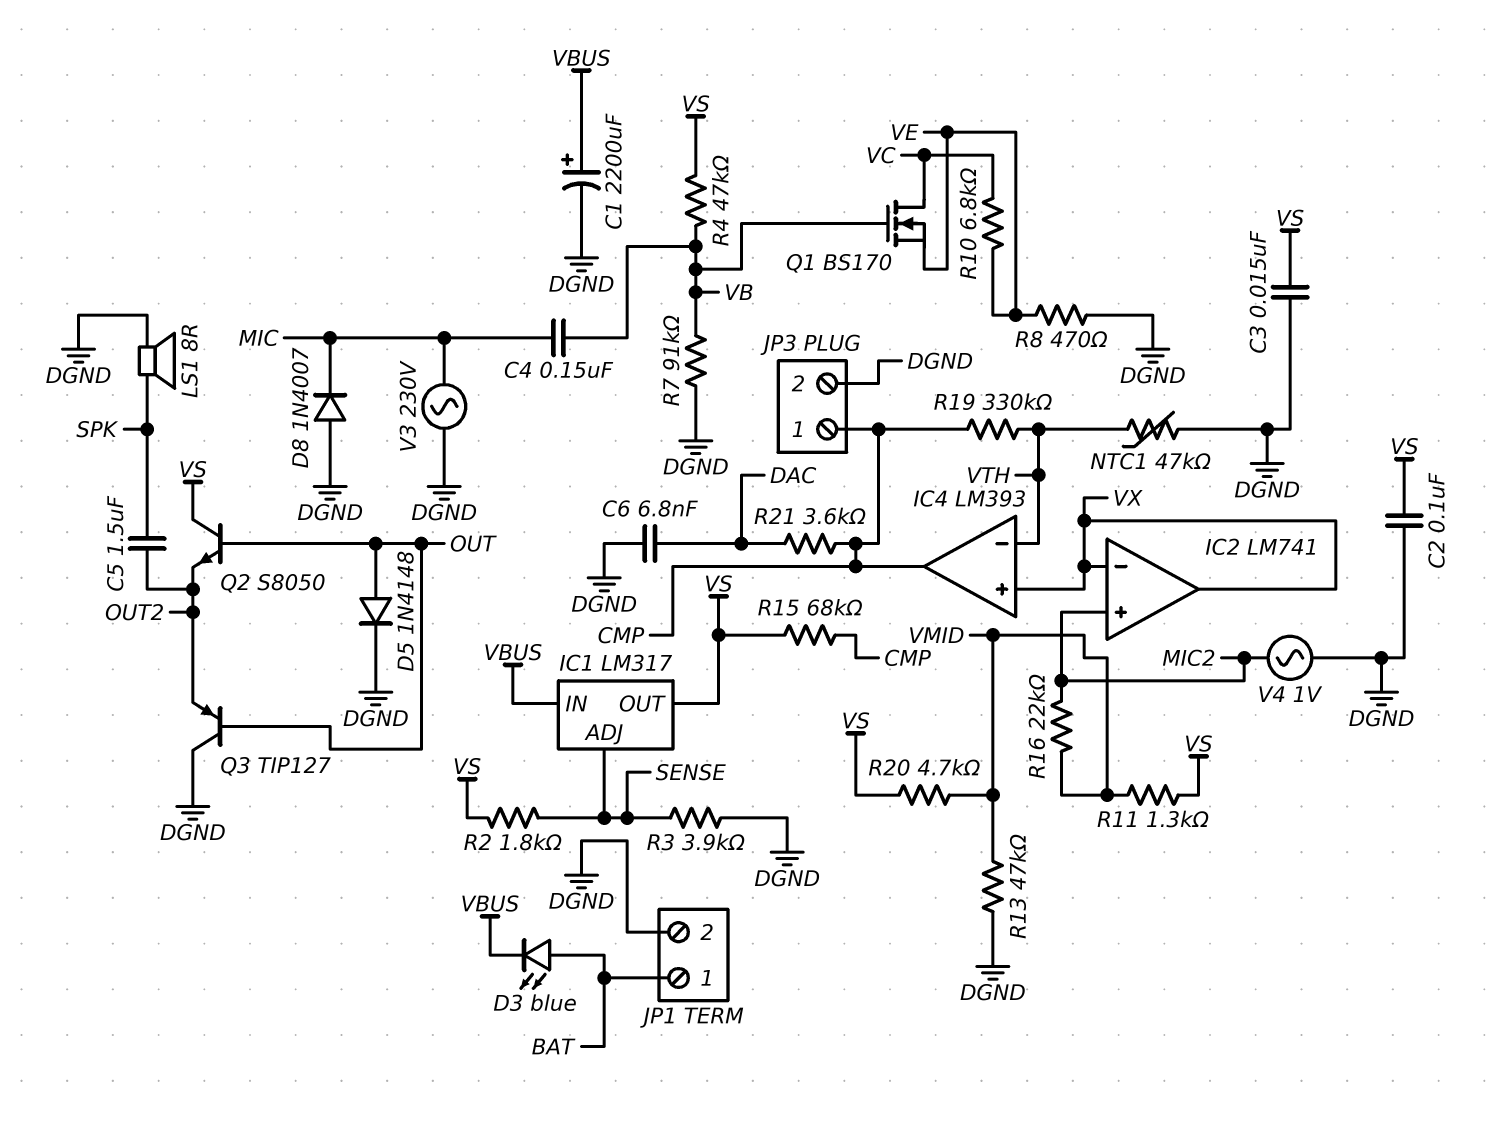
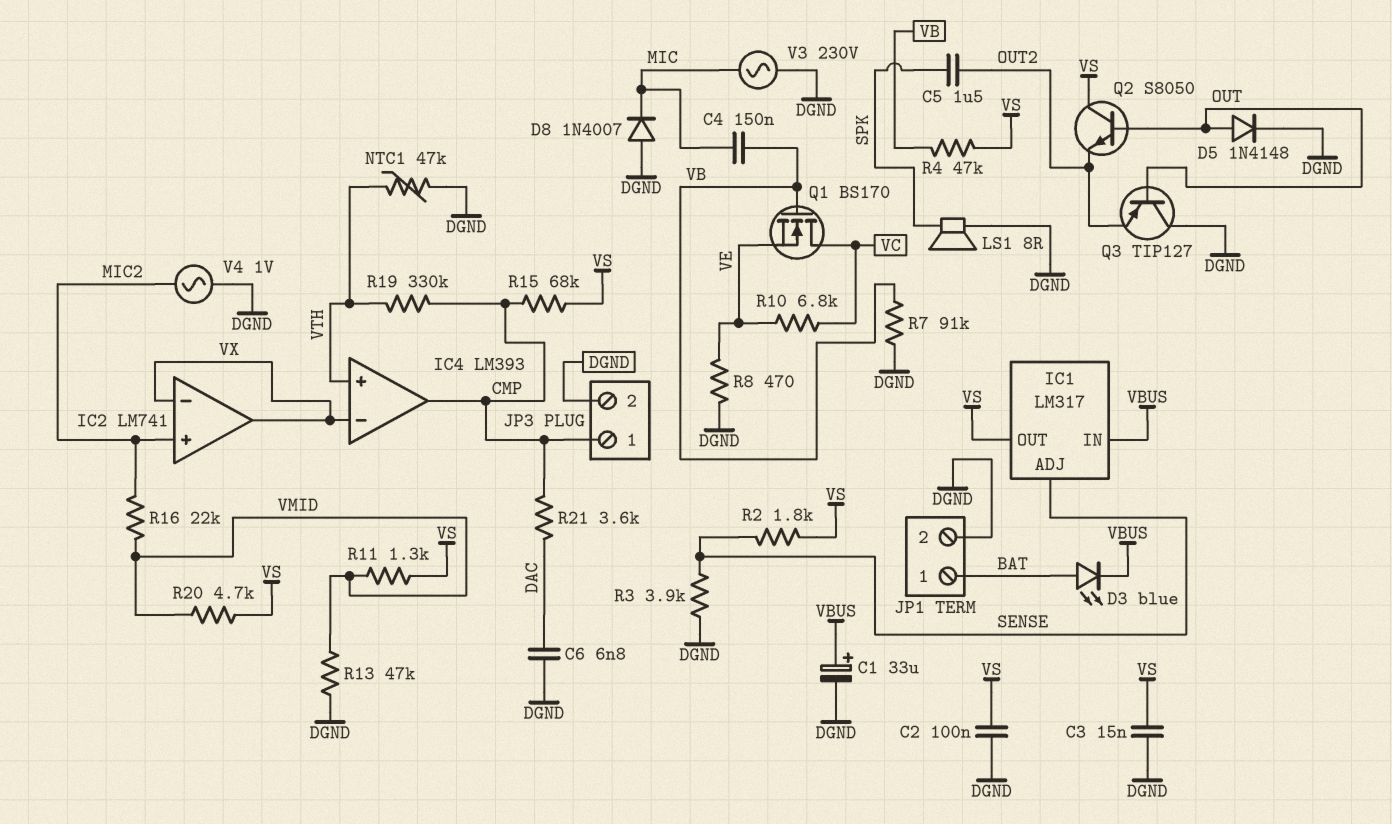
C1: 2200uF (plus VBUS, minus DGND) -> 33uF (plus VBUS, minus DGND)
IC4 pin in+: VX -> VTH
IC4 pin in-: VTH -> VX

